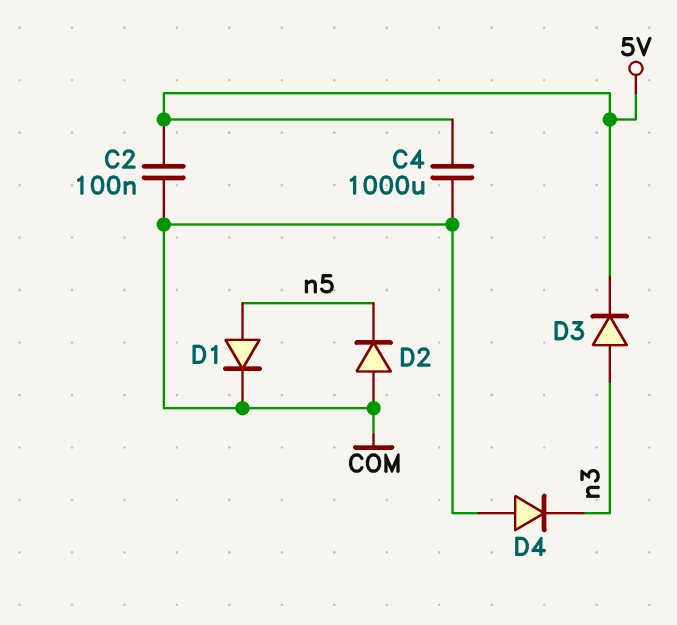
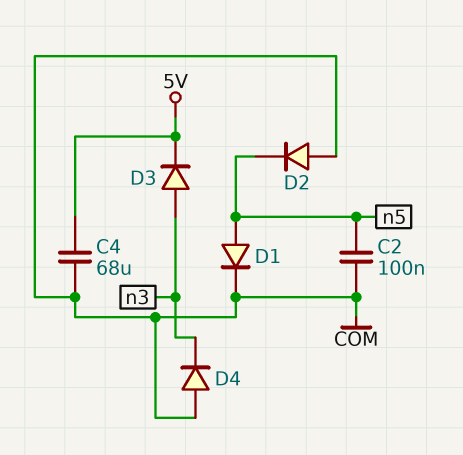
C2: 100nF (5V, COM) -> 100nF (COM, n5)
C4: 1000uF (5V, COM) -> 68uF (5V, COM)

